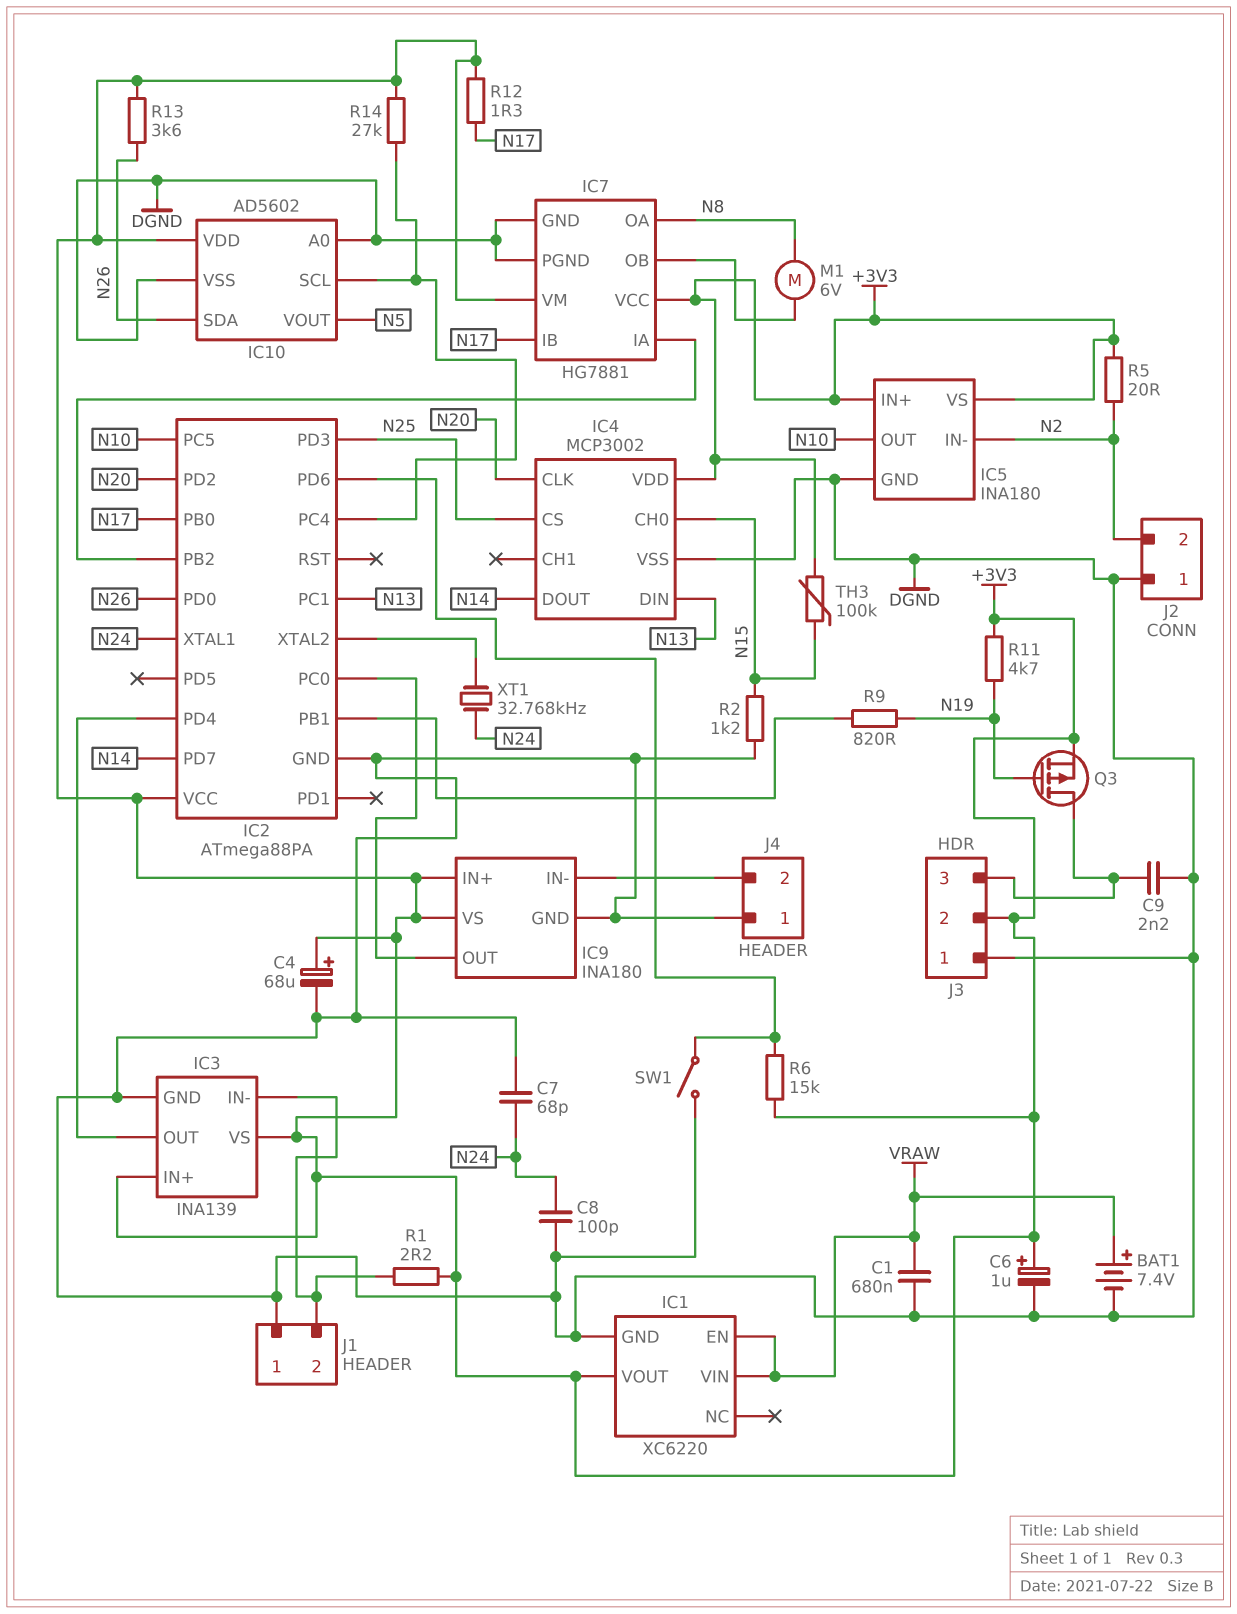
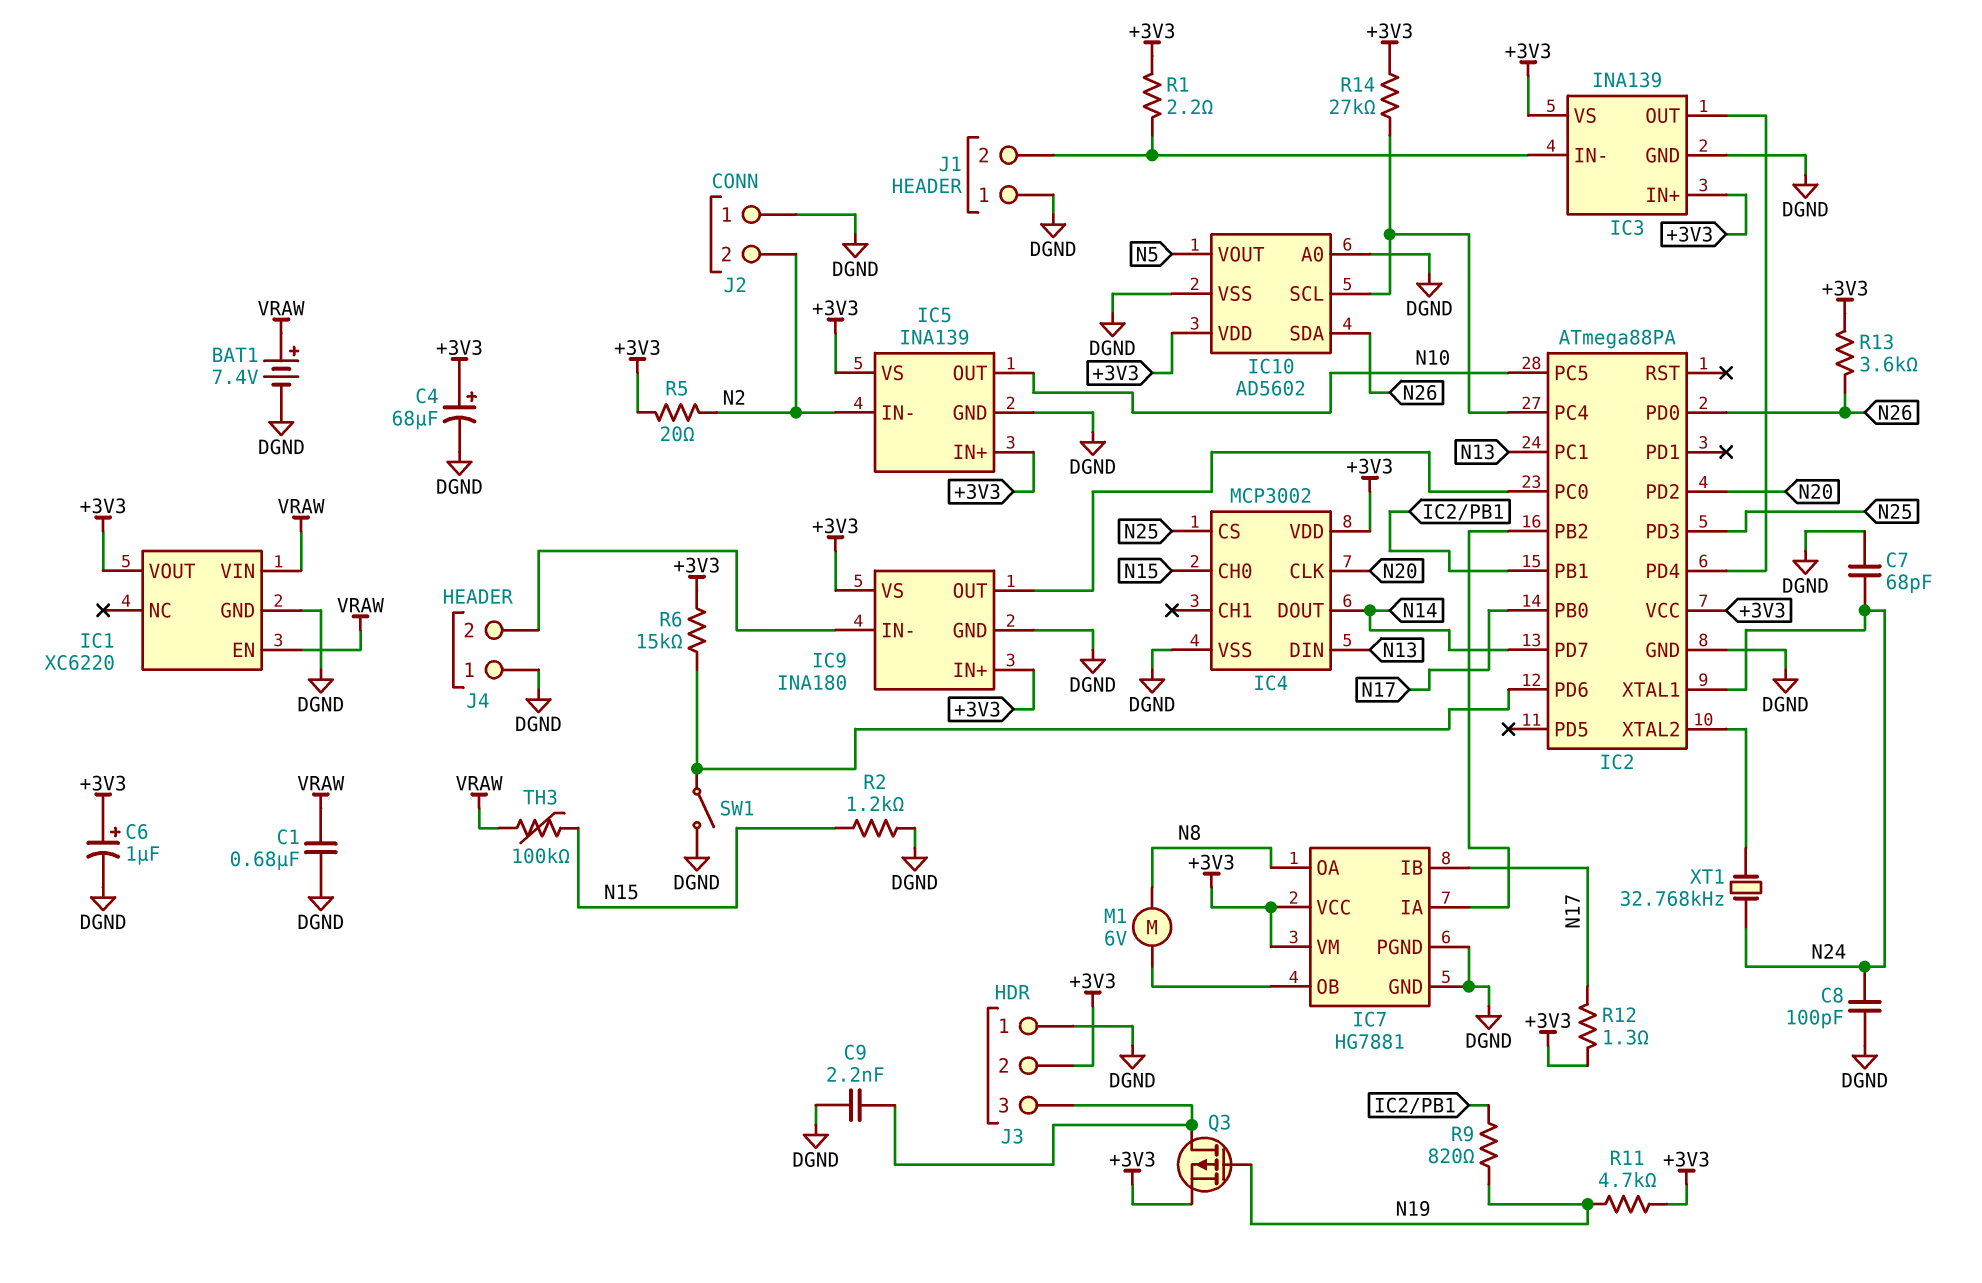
IC5: INA180 -> INA139
TH3: 100k (+3V3, N15) -> 100k (N15, VRAW)

